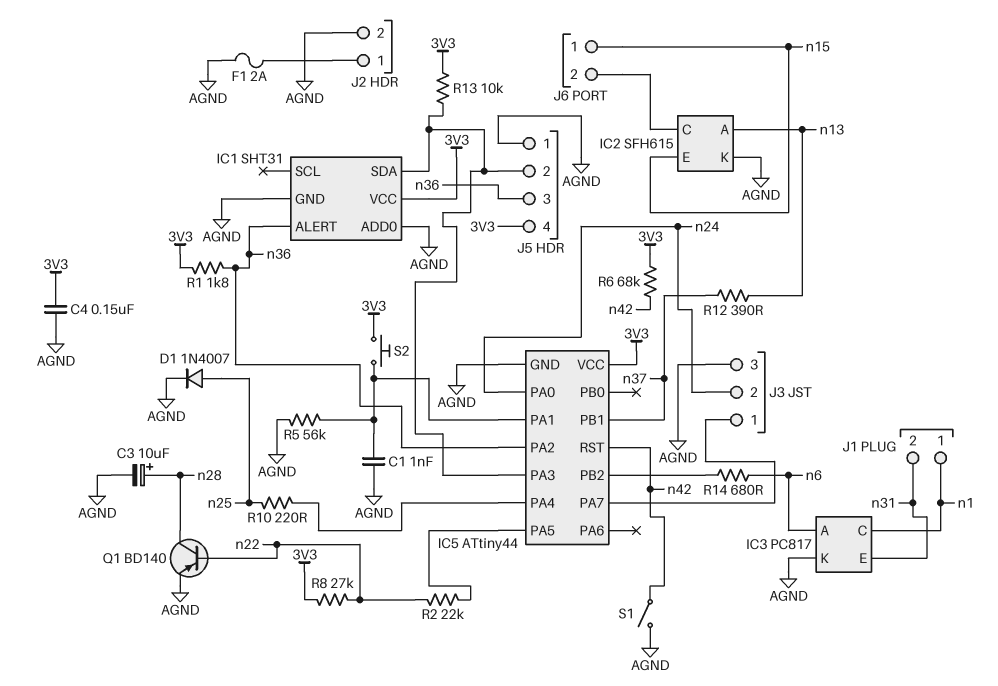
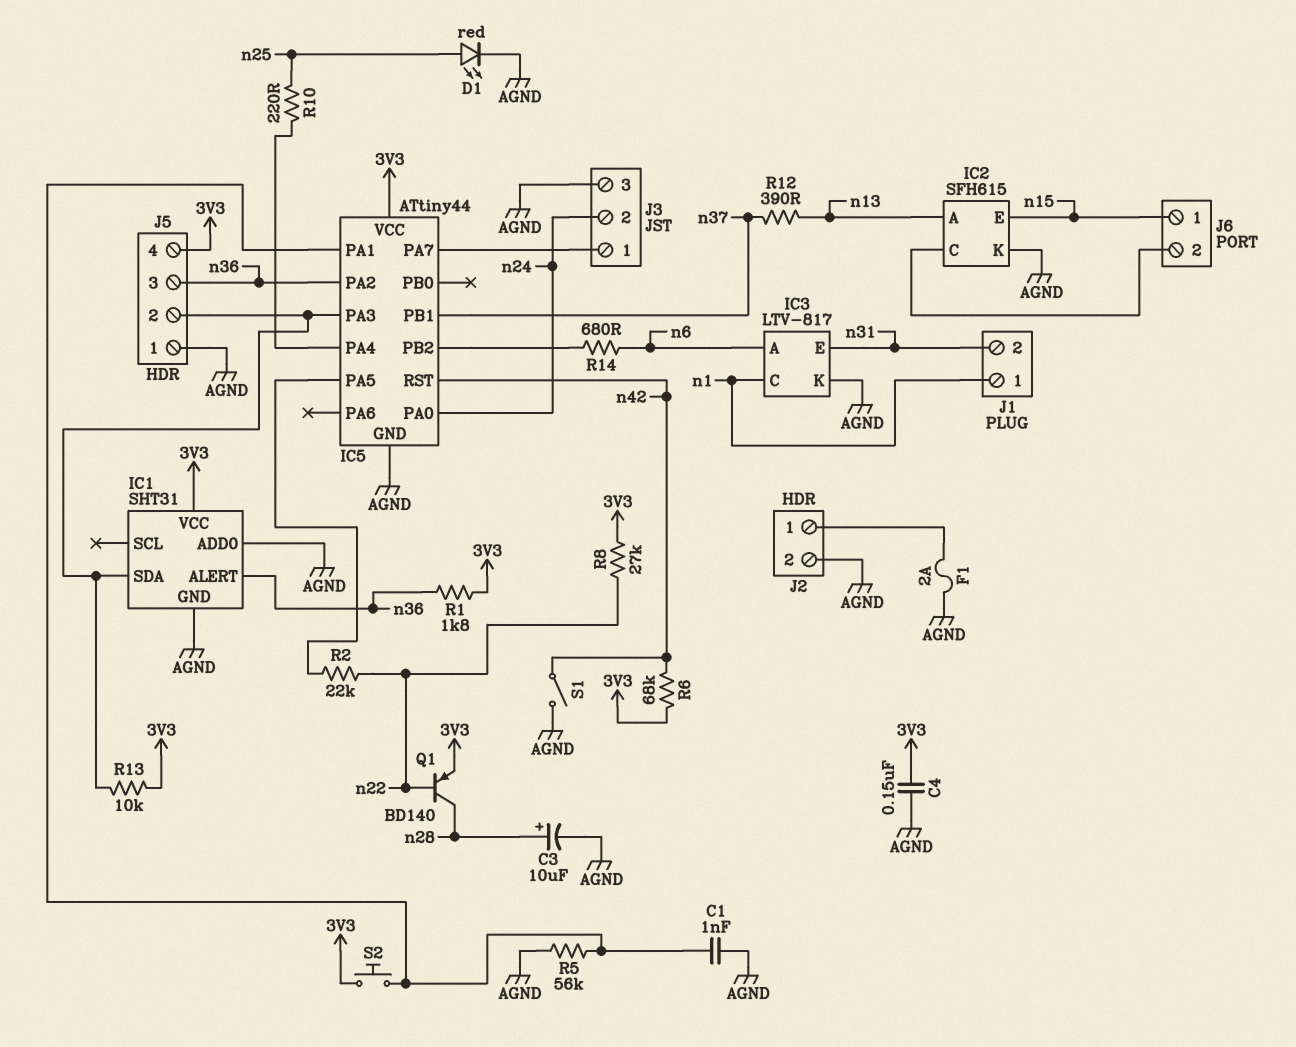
D1: diode 1N4007 (A n25, K AGND) -> LED red (A n25, K AGND)
IC3: PC817 -> LTV-817
Q1: PNP BD140 (B n22, C n28, E AGND) -> PNP BD140 (B n22, C n28, E 3V3)

